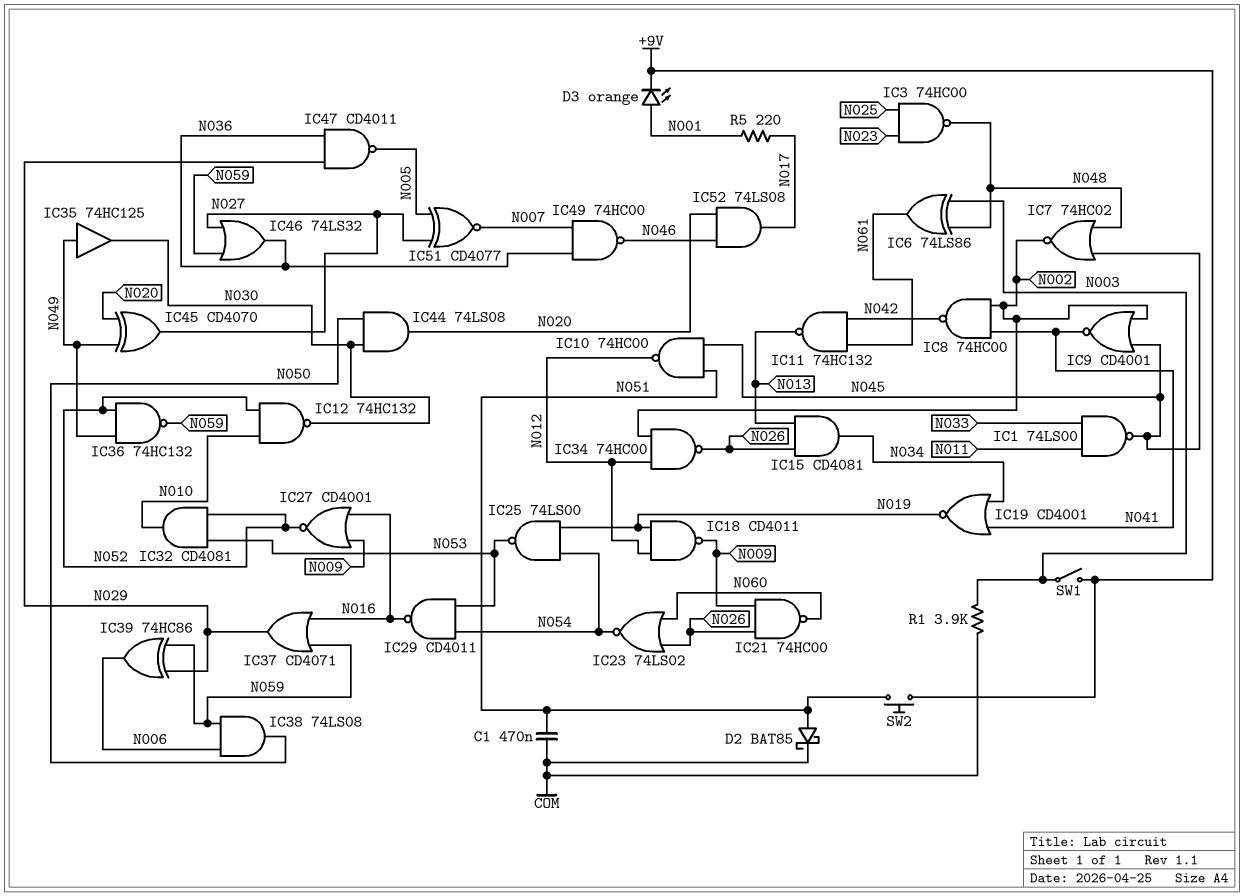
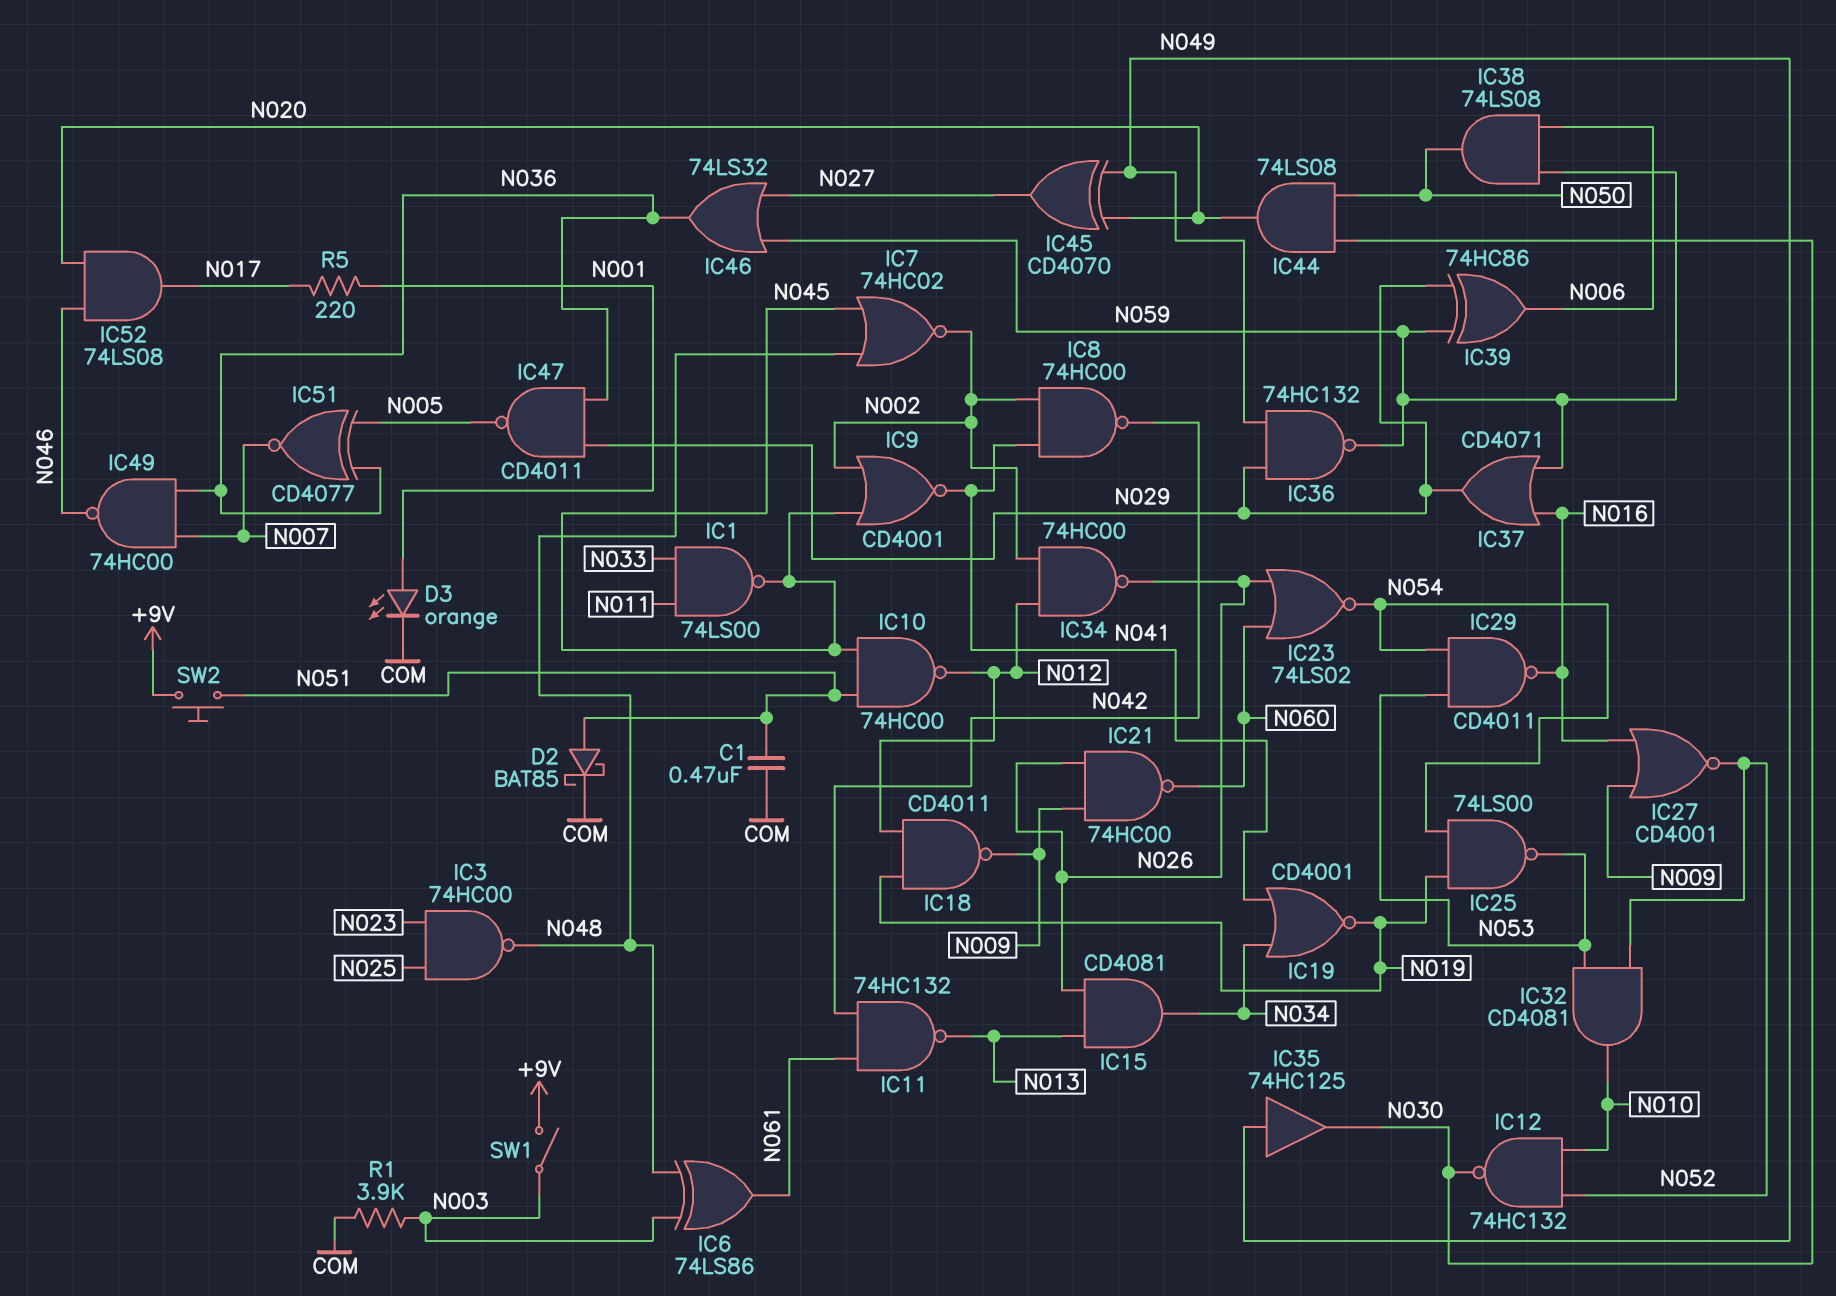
D3: LED orange (A N001, K +9V) -> LED orange (A N001, K COM)
IC36: NAND 74HC132 (in N049, in N052, out N059) -> NAND 74HC132 (in N029, in N049, out N059)
IC51: XNOR CD4077 (in N005, in N027, out N007) -> XNOR CD4077 (in N005, in N036, out N007)

